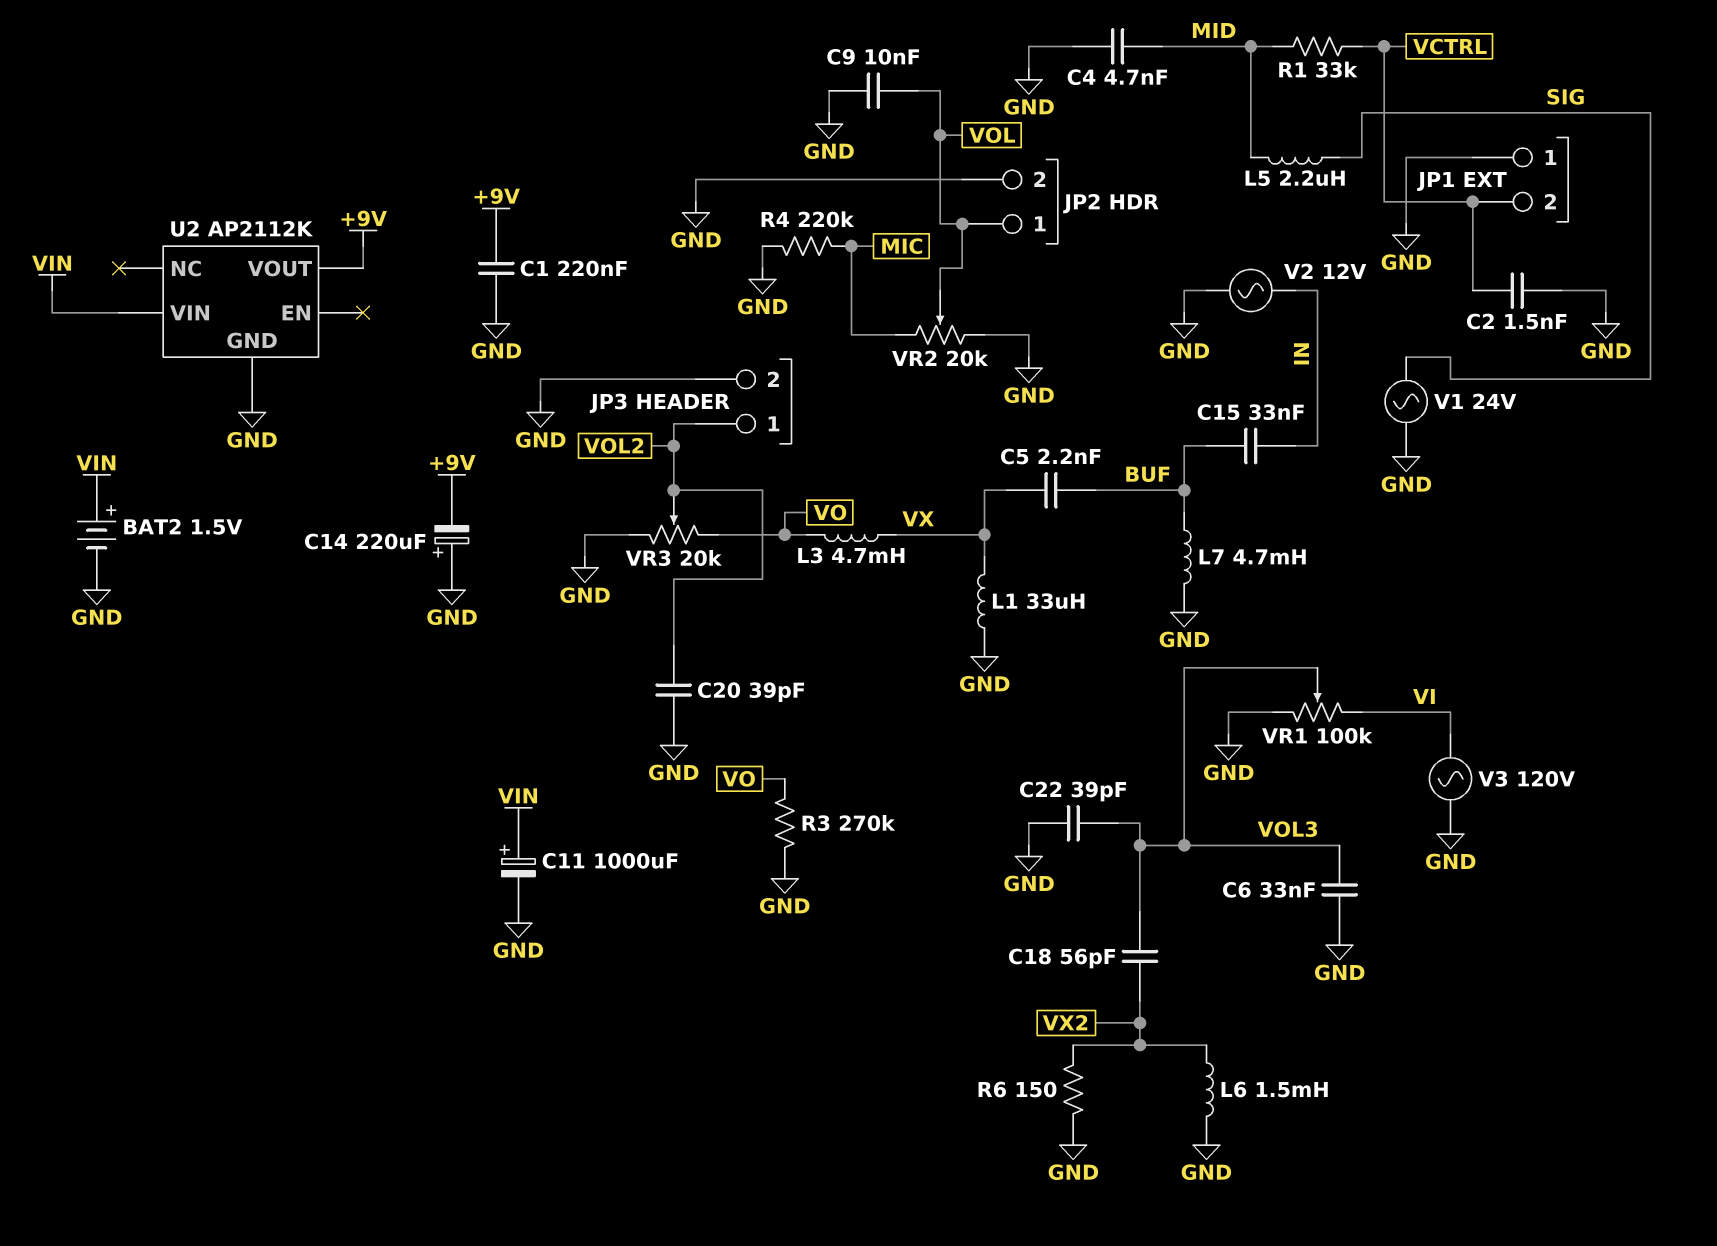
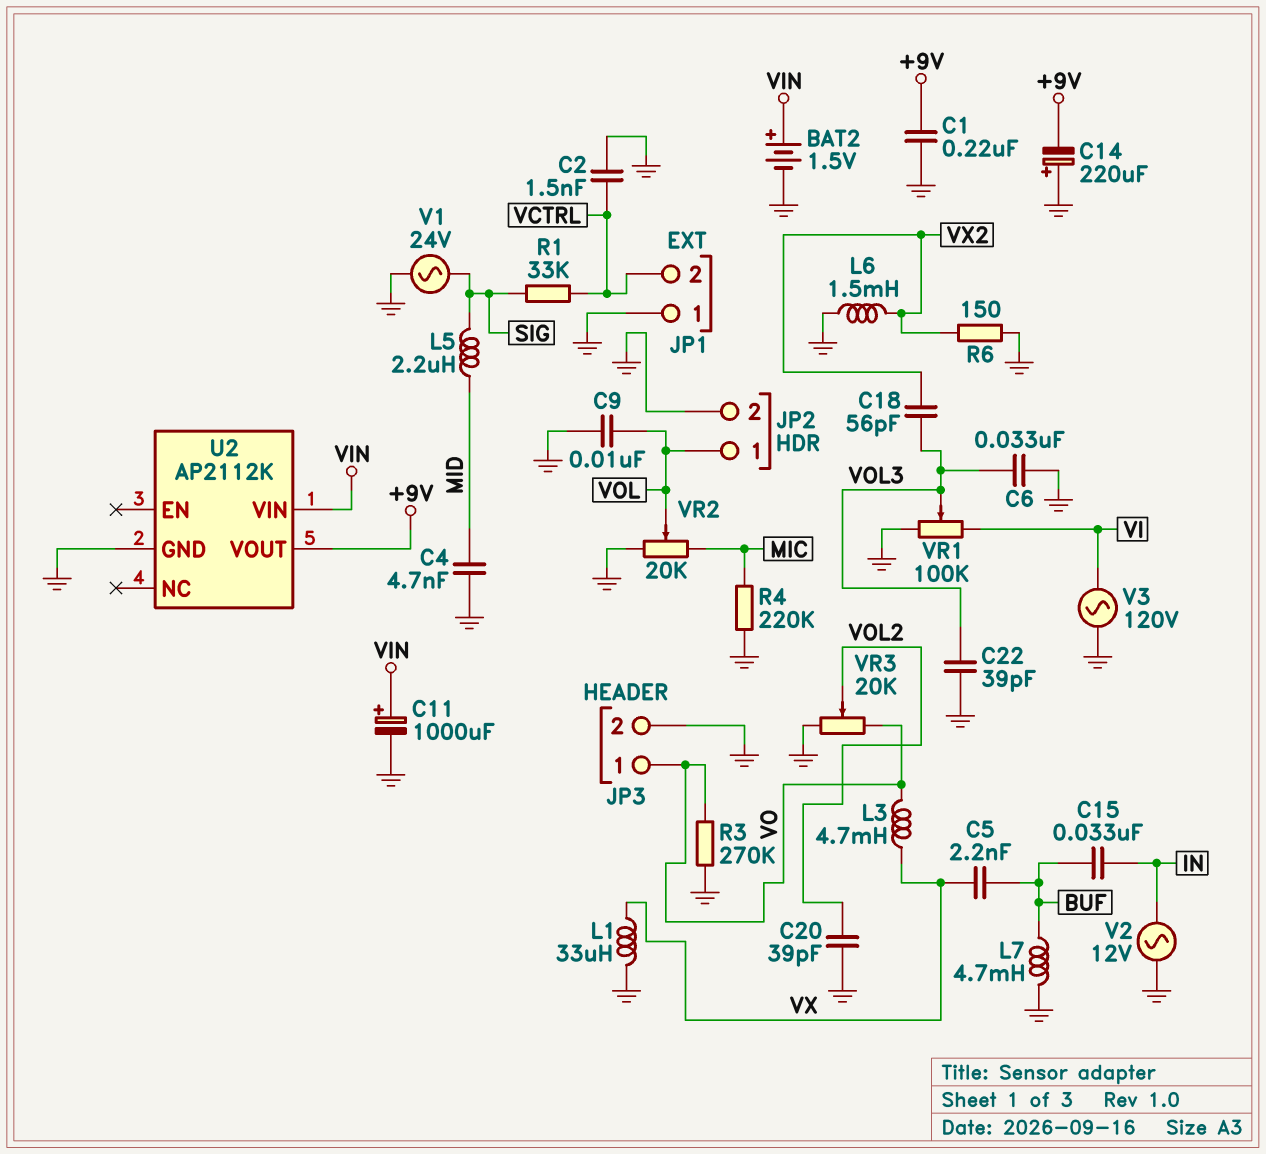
JP3 pin 1: VOL2 -> VO
R1: 33k (MID, VCTRL) -> 33k (SIG, VCTRL)

